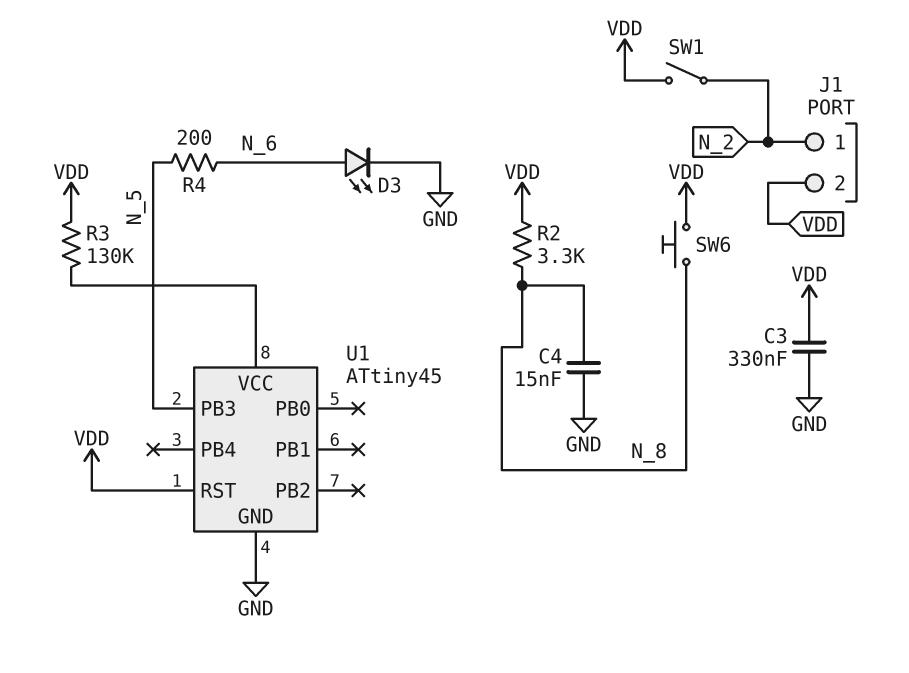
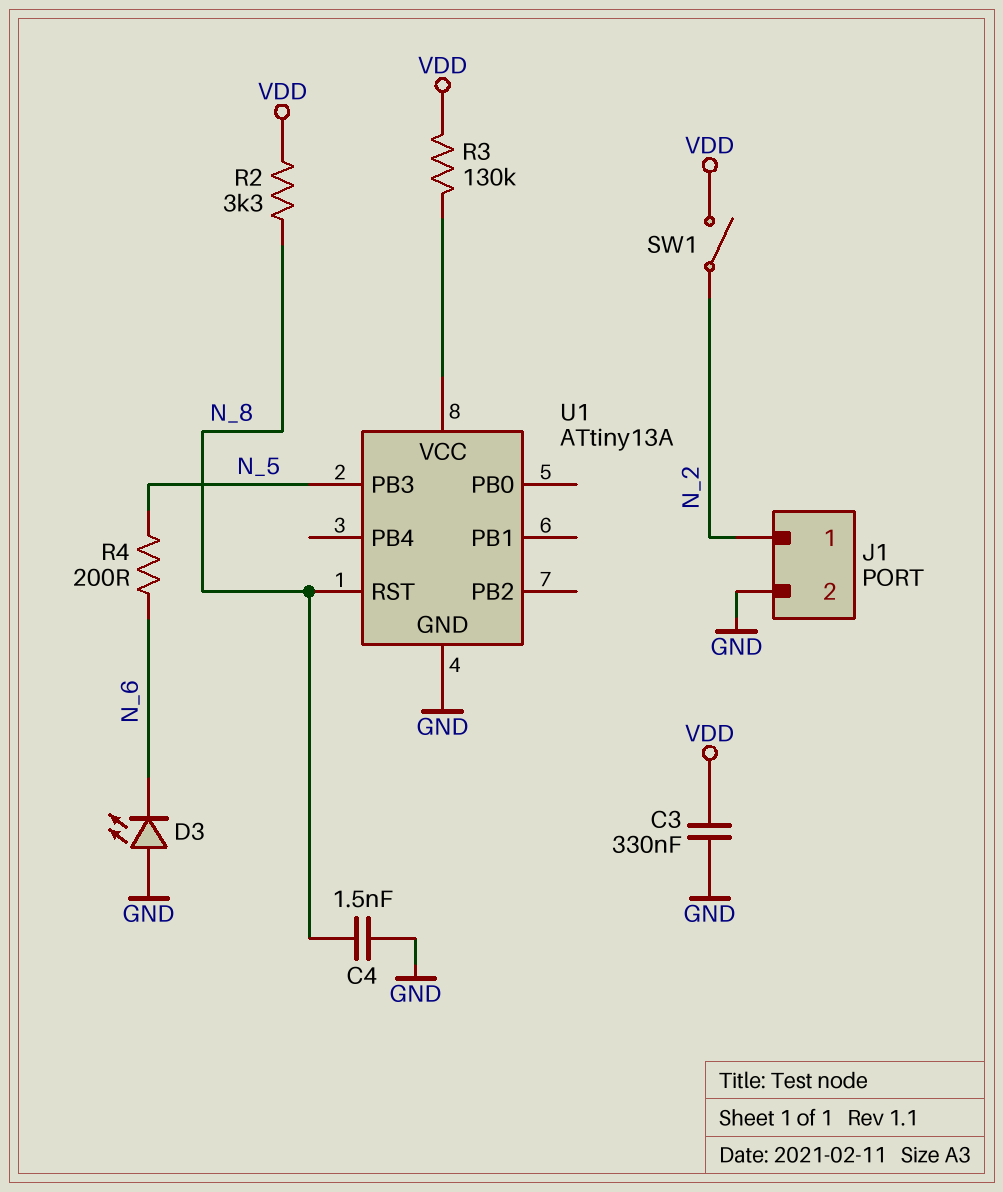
C4: 15nF (GND, N_8) -> 1.5nF (GND, N_8)
D3: LED (A N_6, K GND) -> LED (A GND, K N_6)
J1 pin 2: VDD -> GND
SW6: button (N_8, VDD) -> none
U1: ATtiny45 -> ATtiny13A
U1 pin RST: VDD -> N_8

